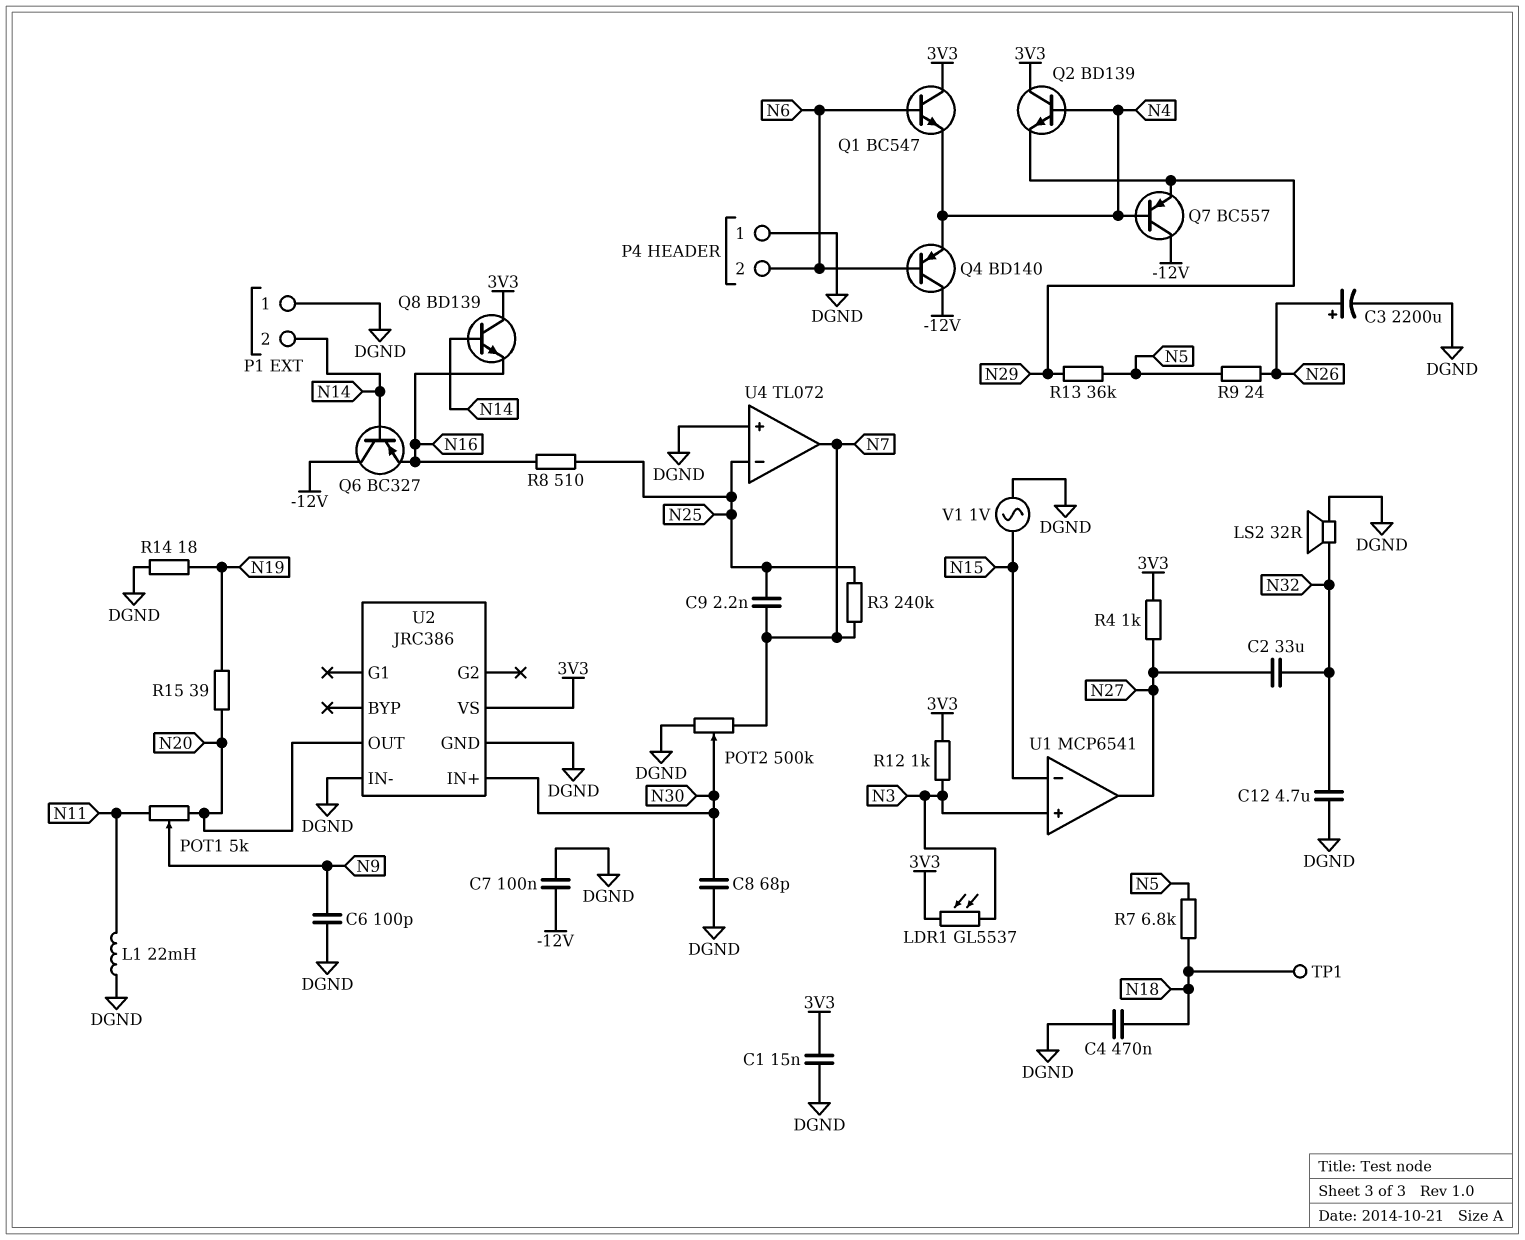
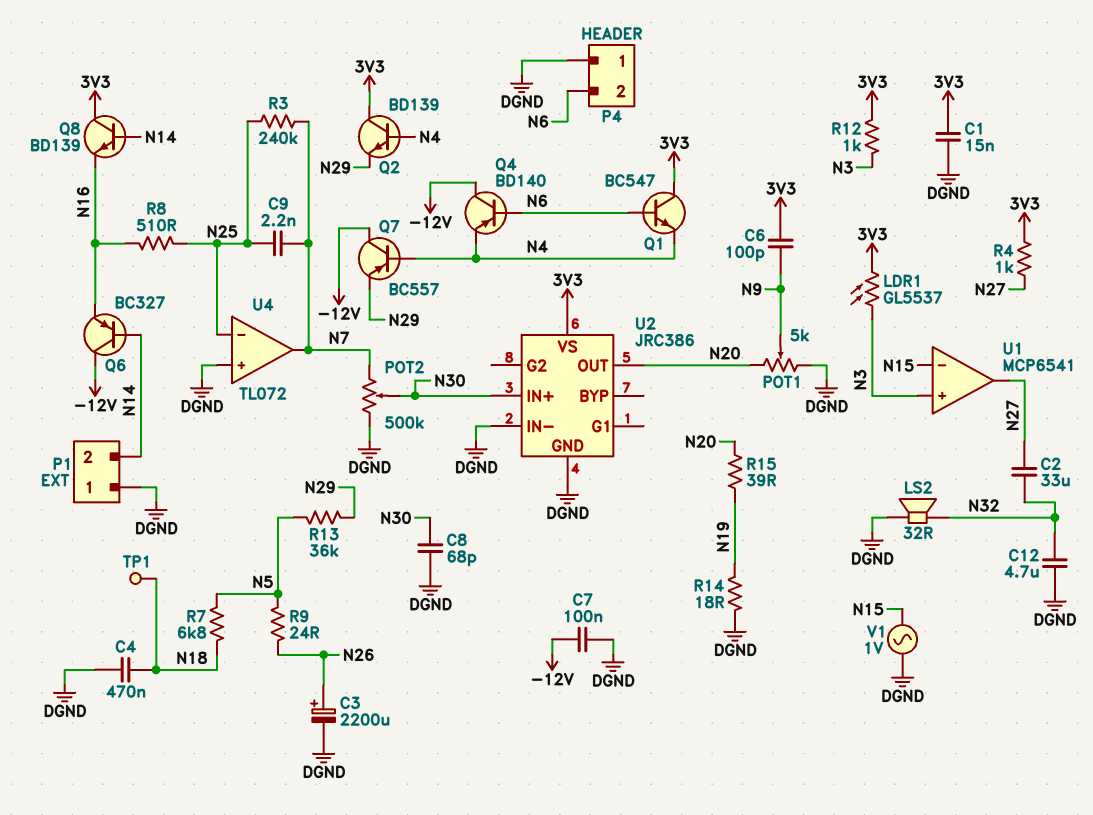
C6: 100pF (DGND, N9) -> 100pF (3V3, N9)
L1: 22mH (DGND, N11) -> none
POT1: 5k (N11, N20, wiper N9) -> 5k (DGND, N20, wiper N9)

